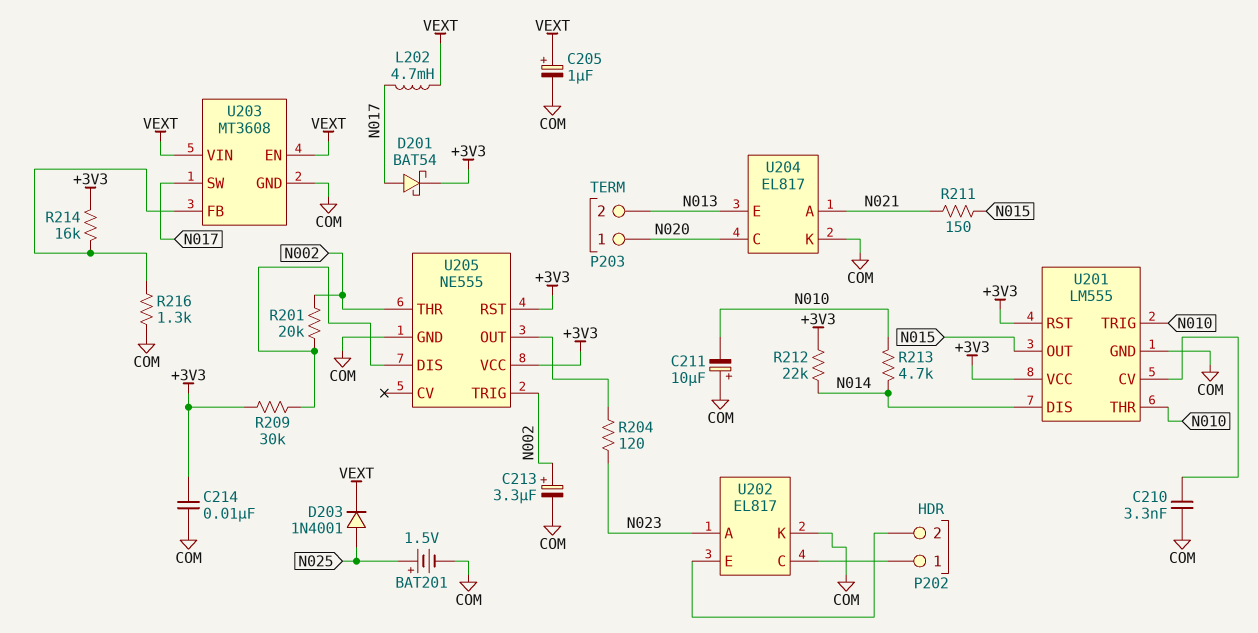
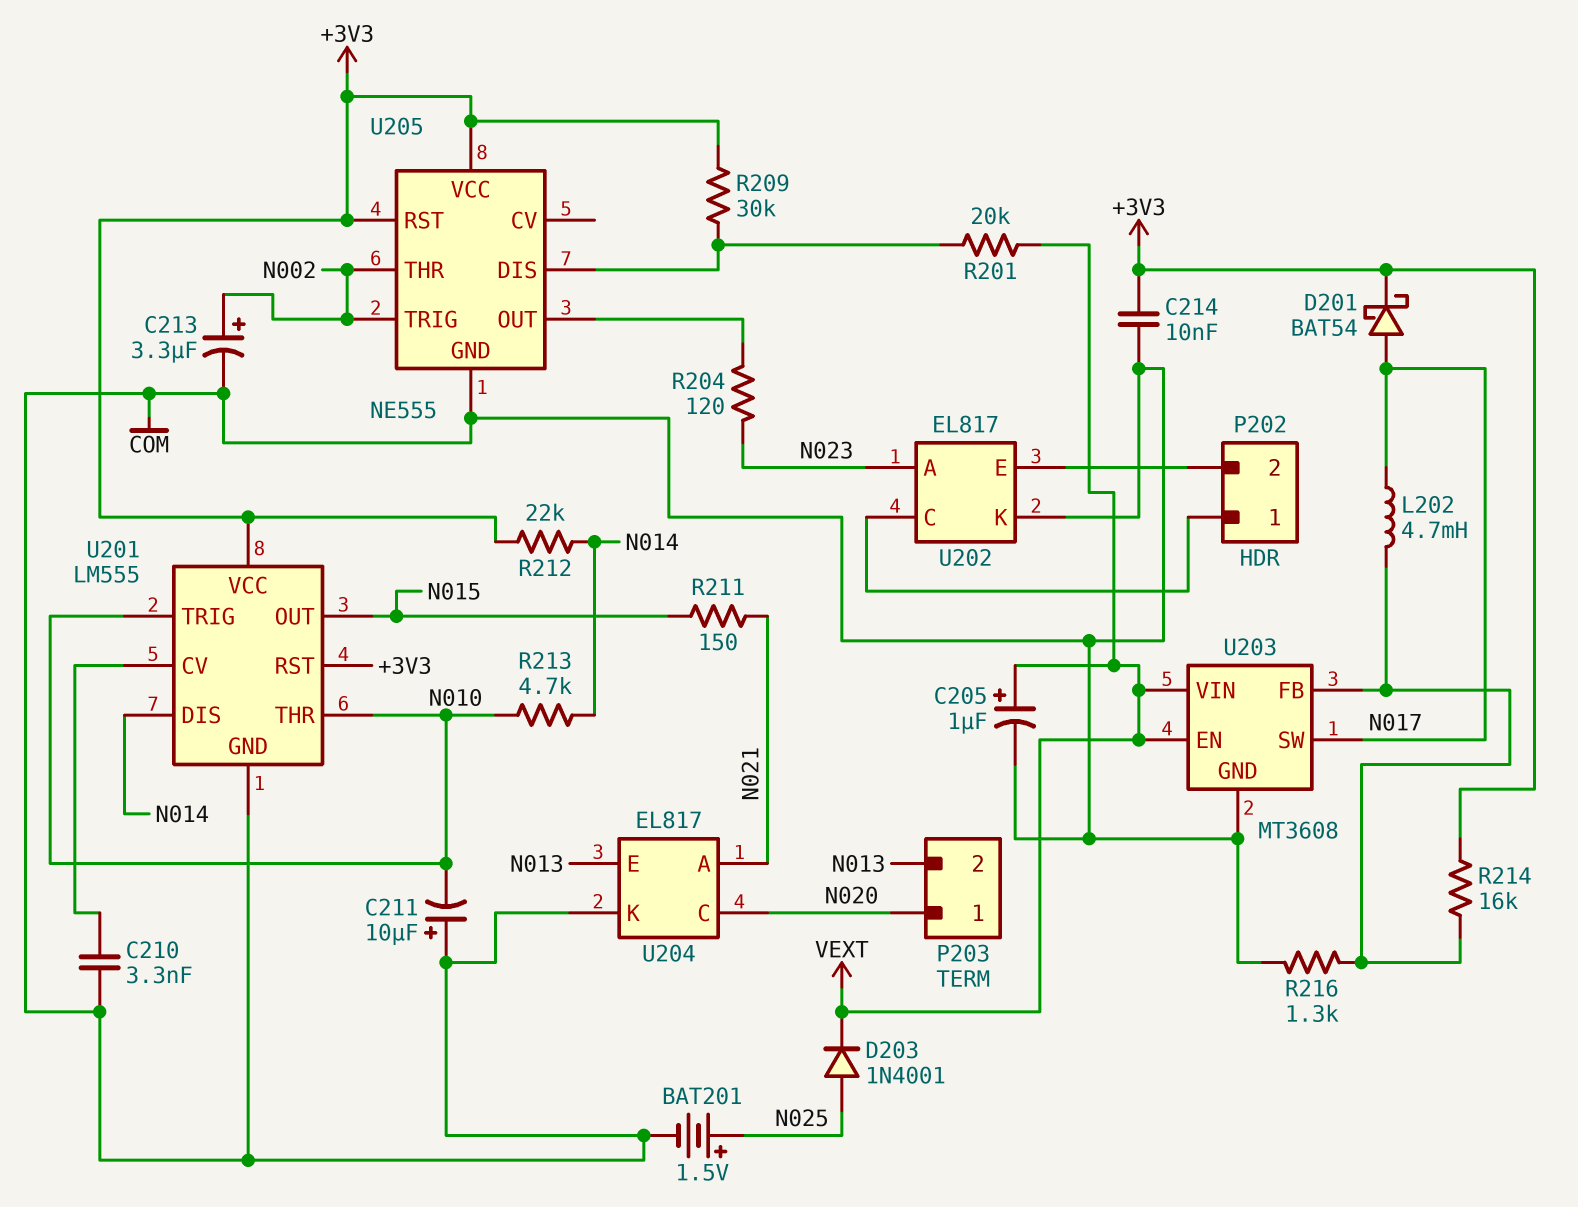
L202: 4.7mH (N017, VEXT) -> 4.7mH (N017, U203/FB)
R201: 20k (N002, U205/DIS) -> 20k (U205/DIS, VEXT)

